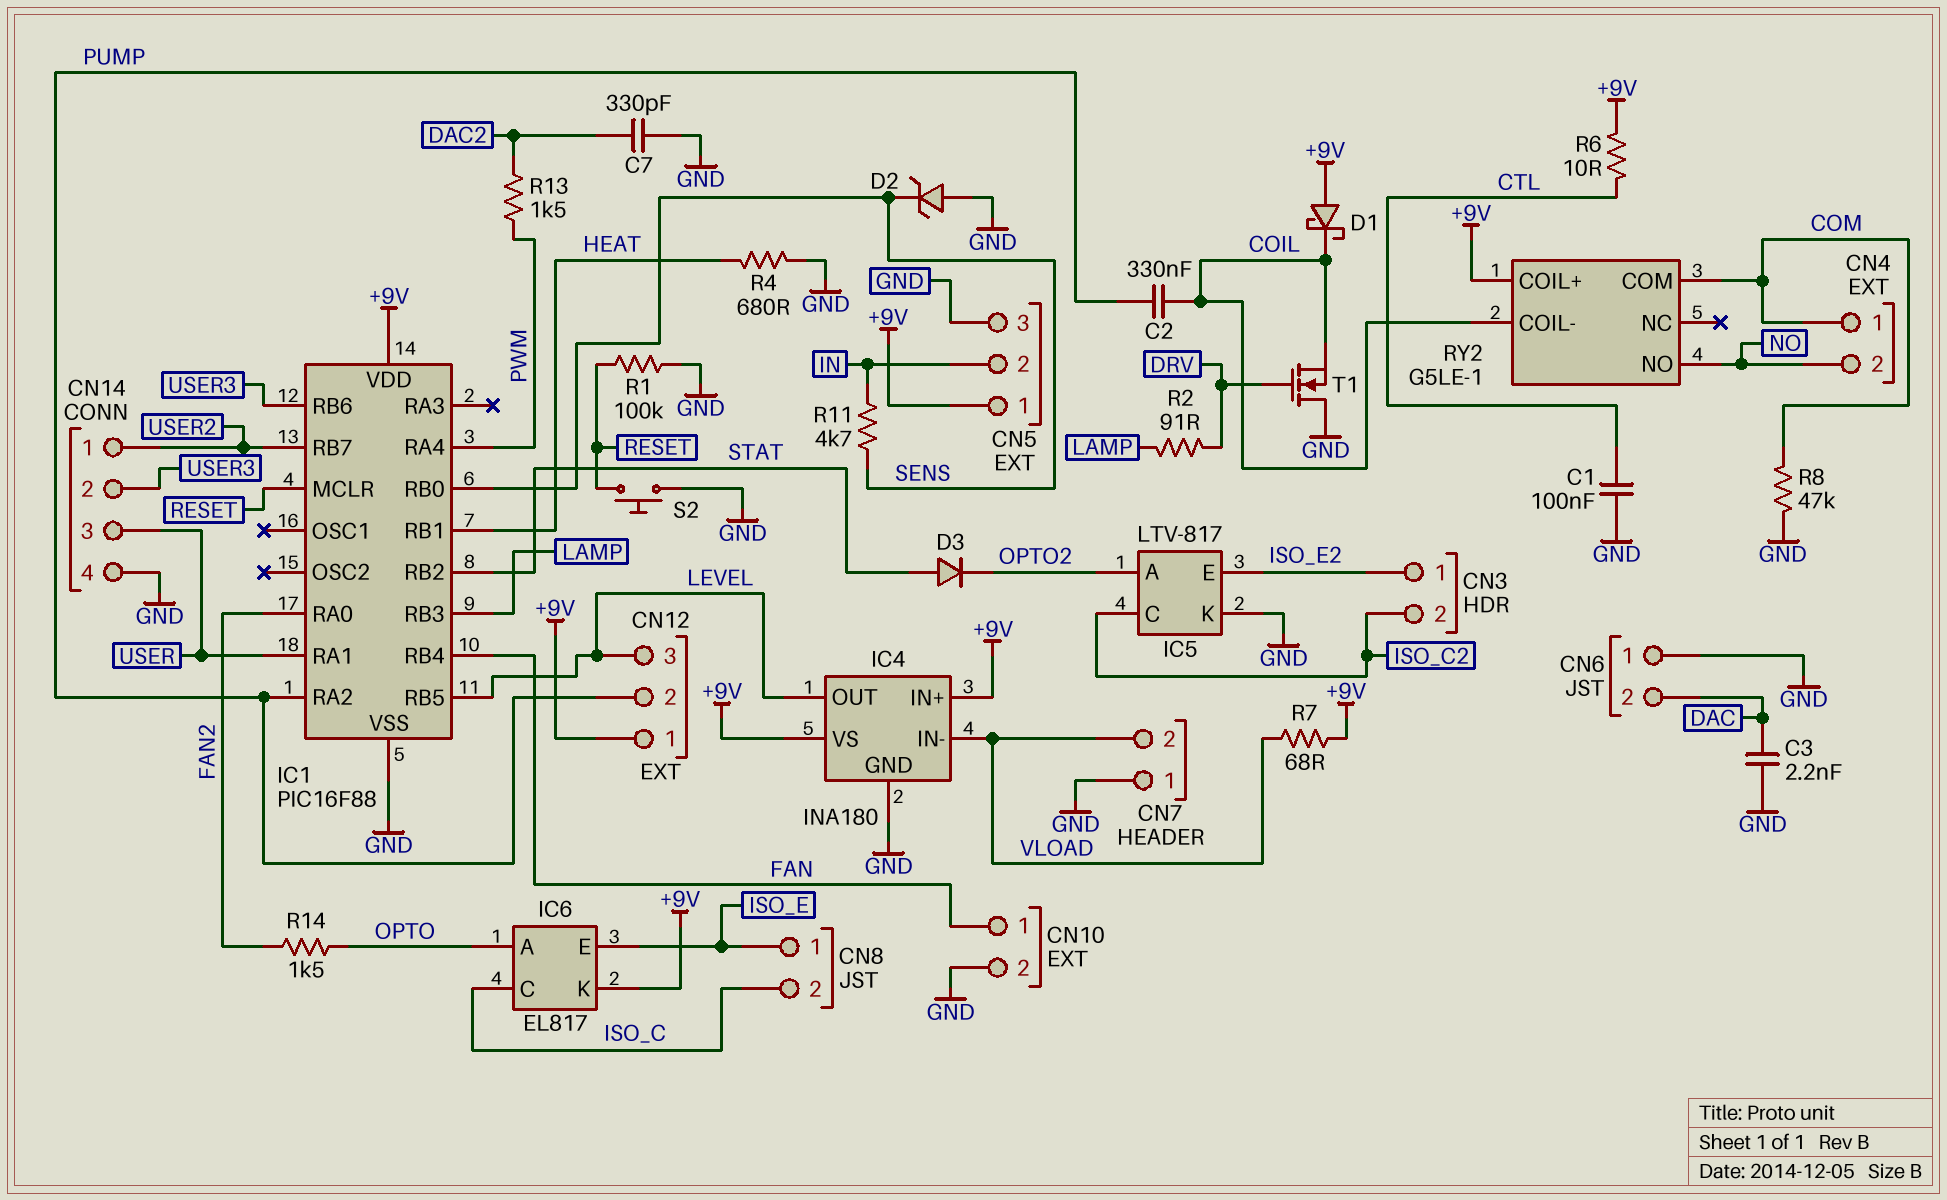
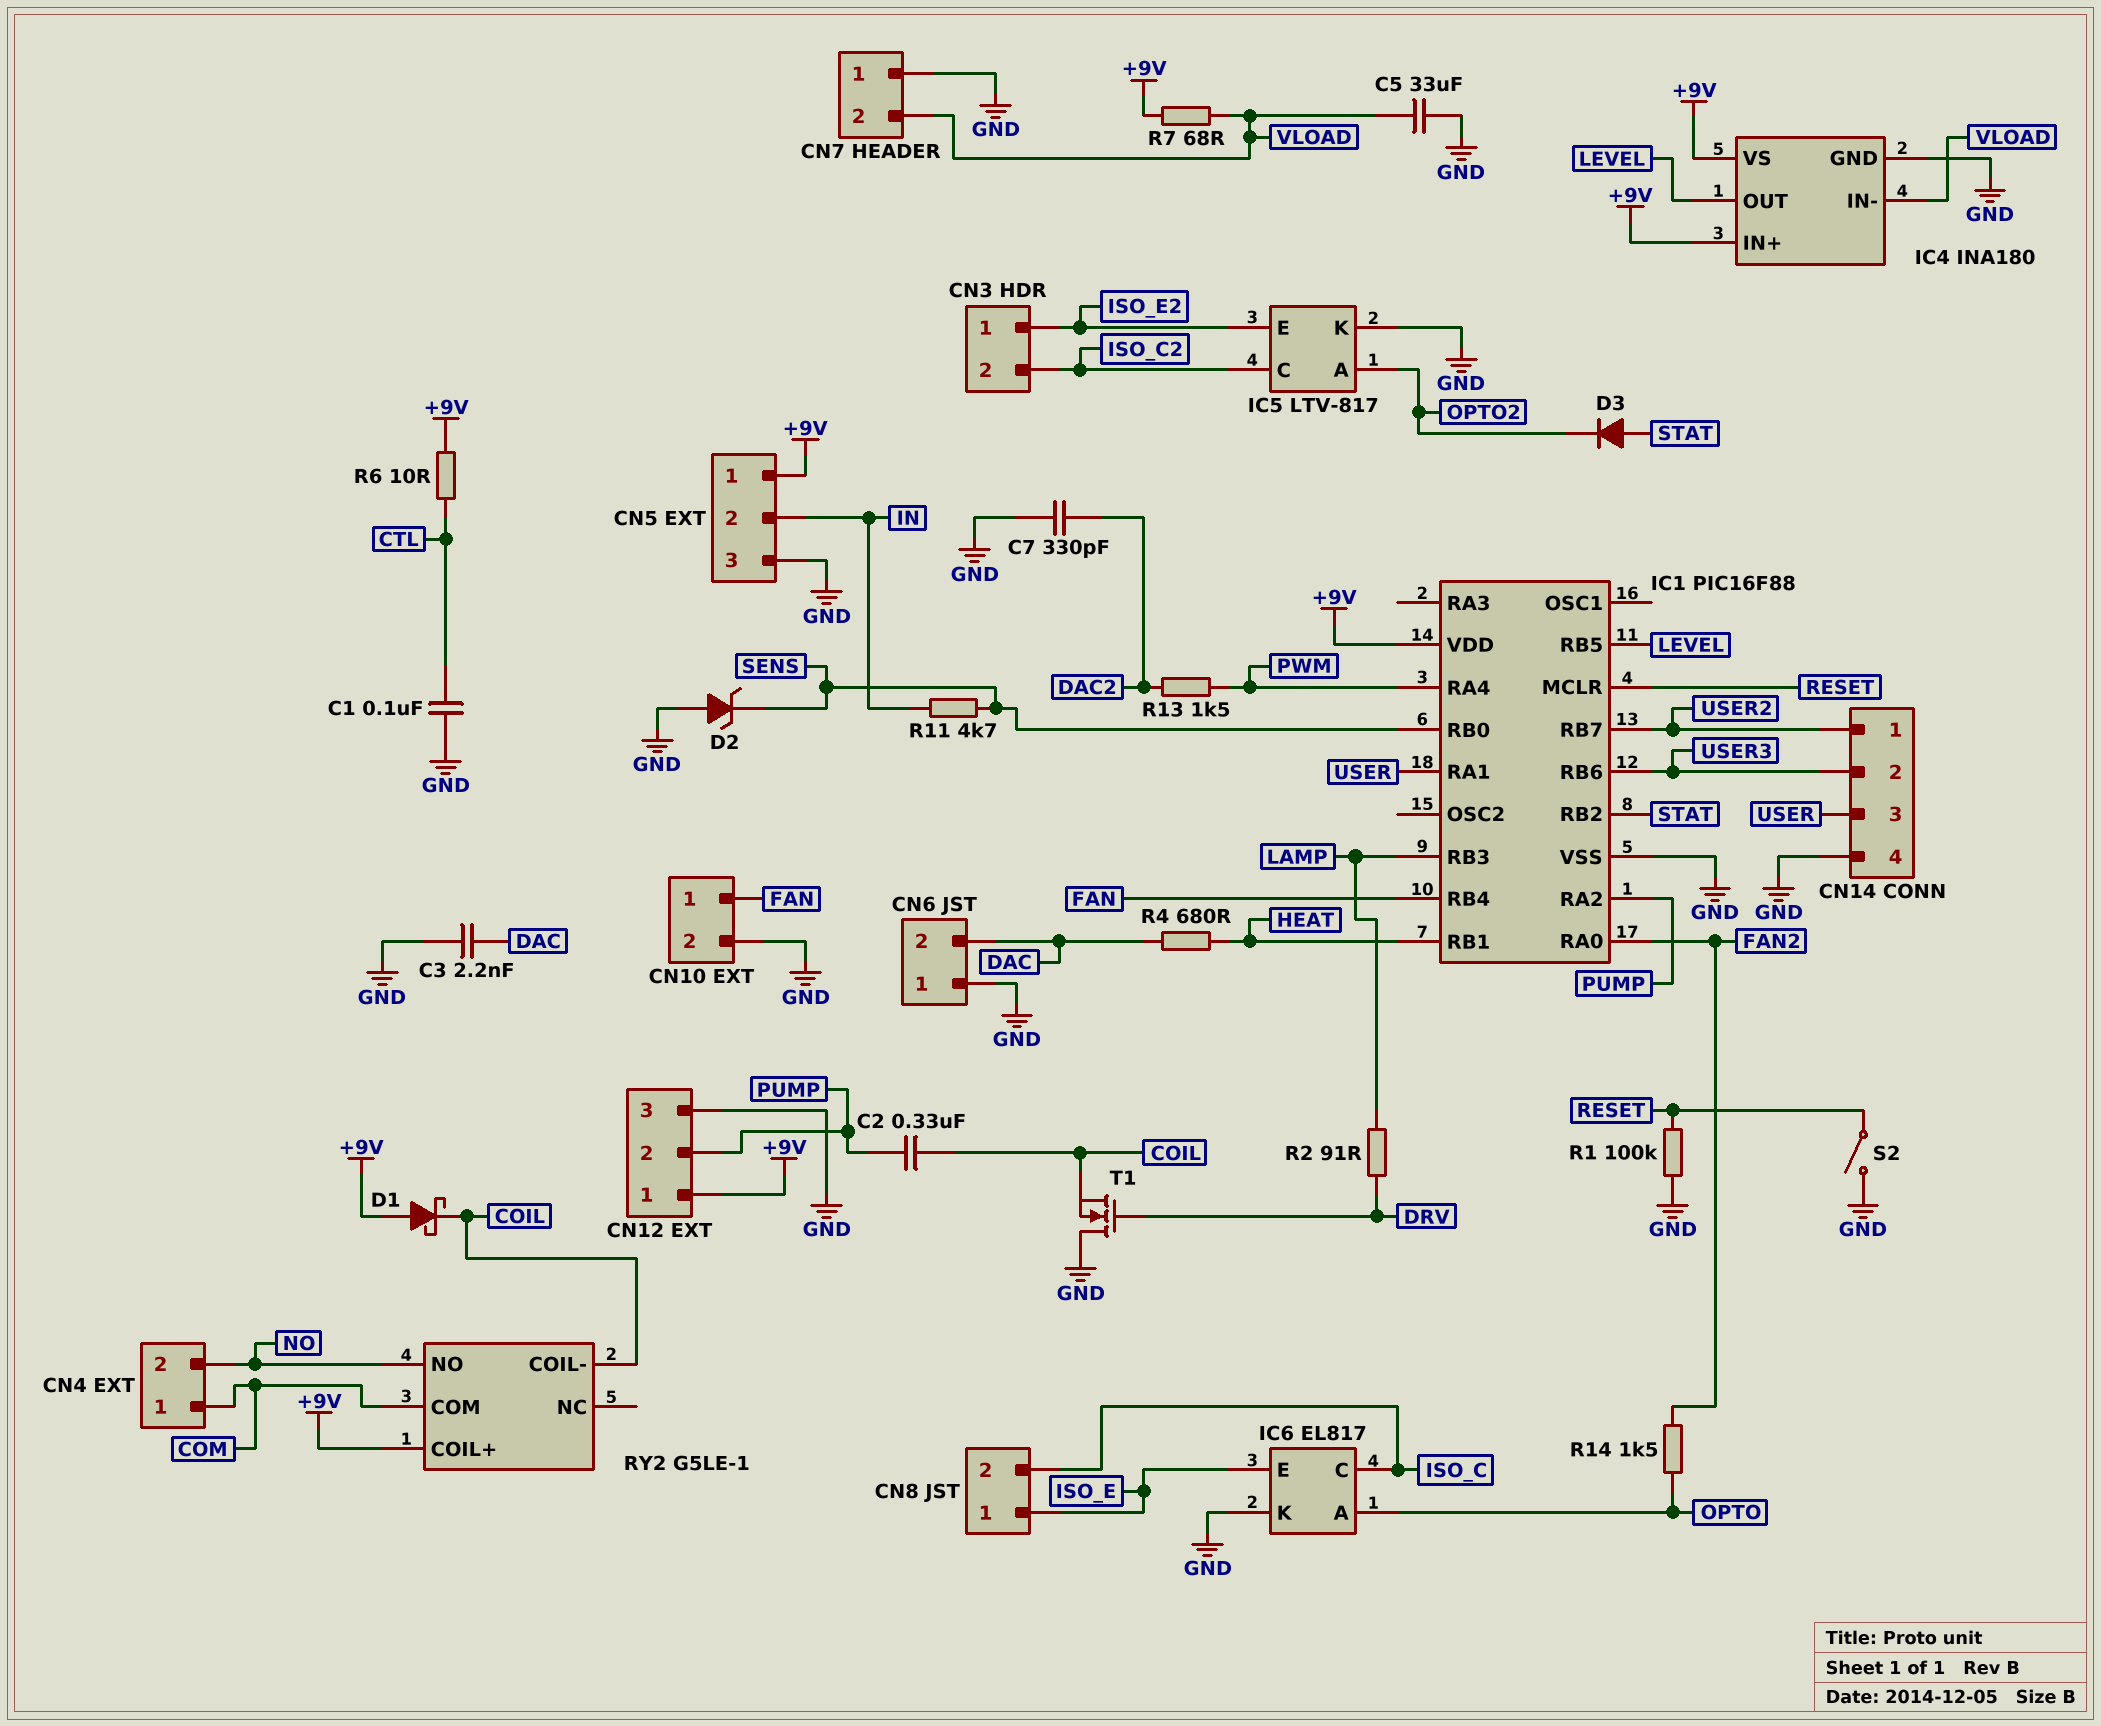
C5: none -> 33uF (GND, VLOAD)
CN12 pin 3: LEVEL -> GND
IC6 pin K: +9V -> GND
R4: 680 (GND, HEAT) -> 680 (DAC, HEAT)
R8: 47k (COM, GND) -> none
S2: button (GND, RESET) -> switch (GND, RESET)

